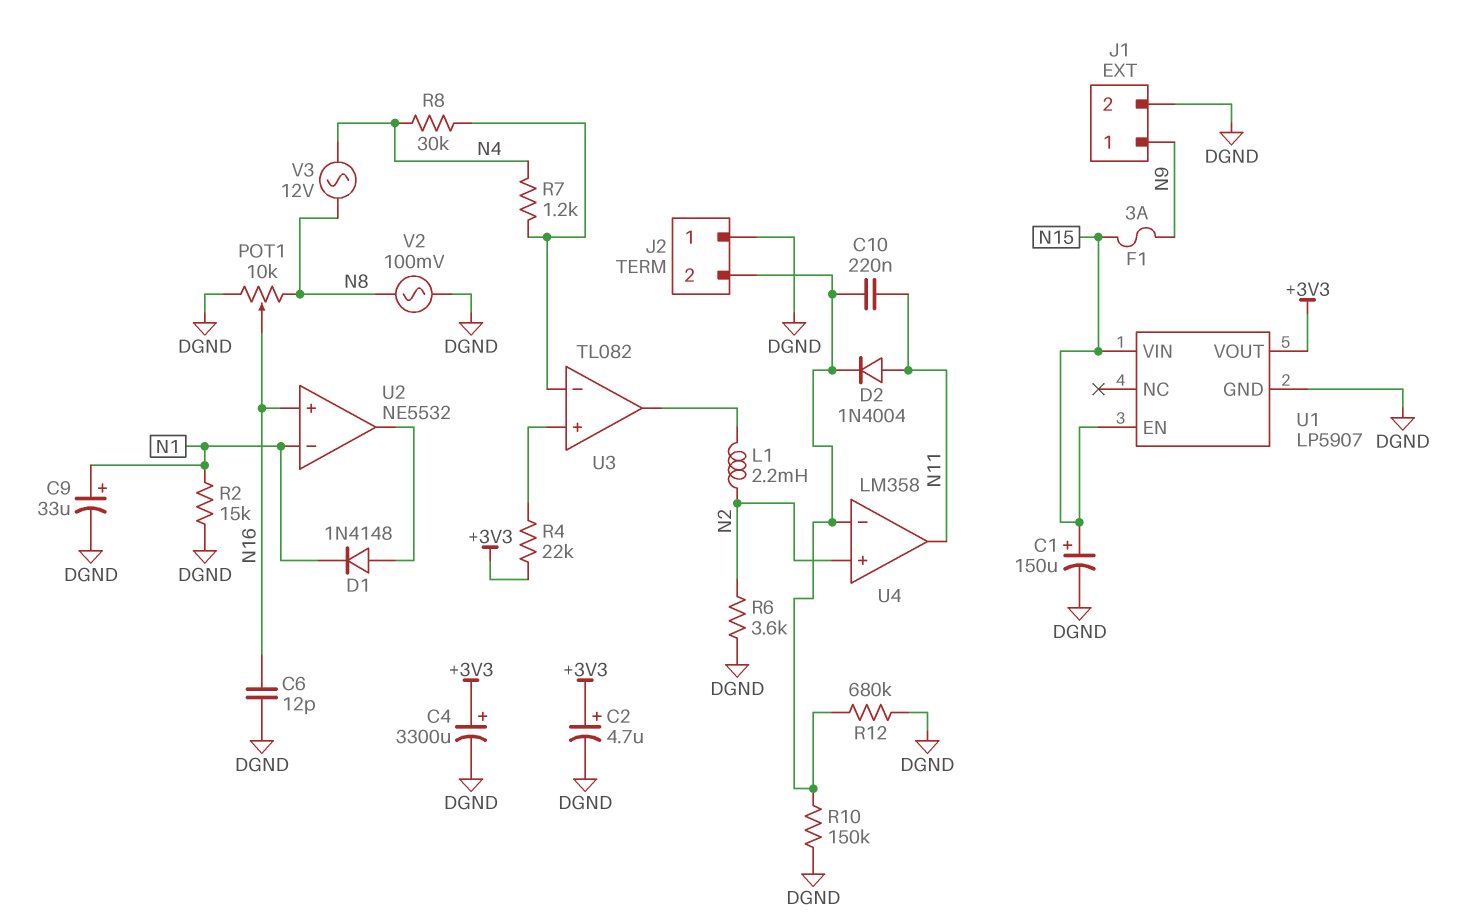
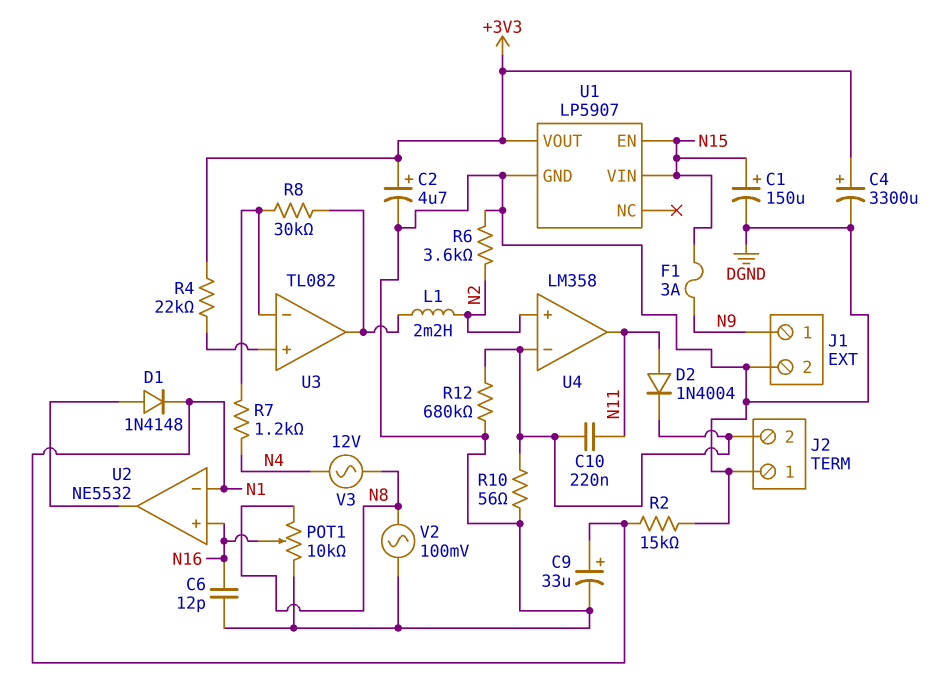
R8: 30k (N4, U3/in-) -> 30k (U3/in-, U3/out)
R10: 150k (DGND, J2/2) -> 56 (DGND, J2/2)

